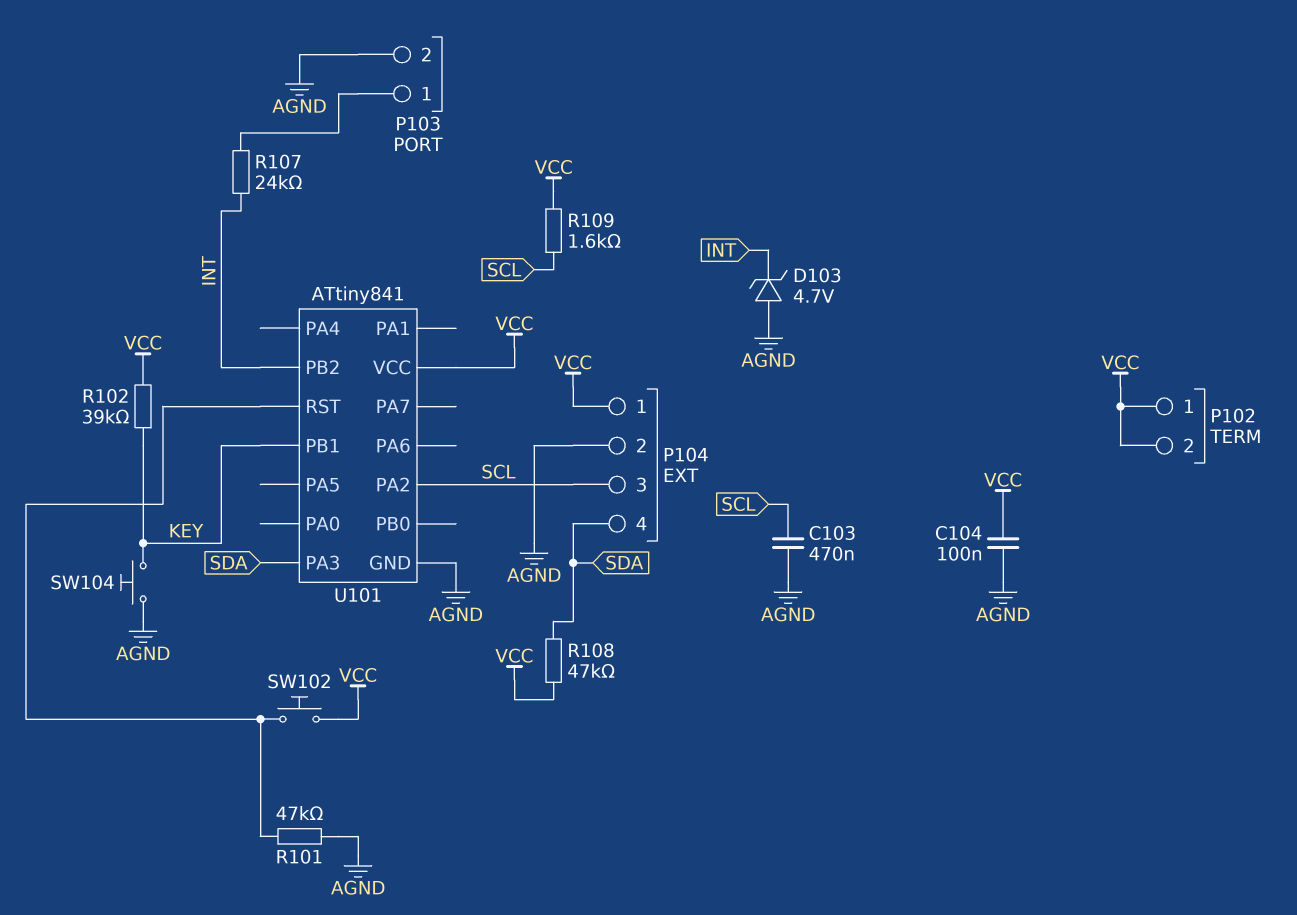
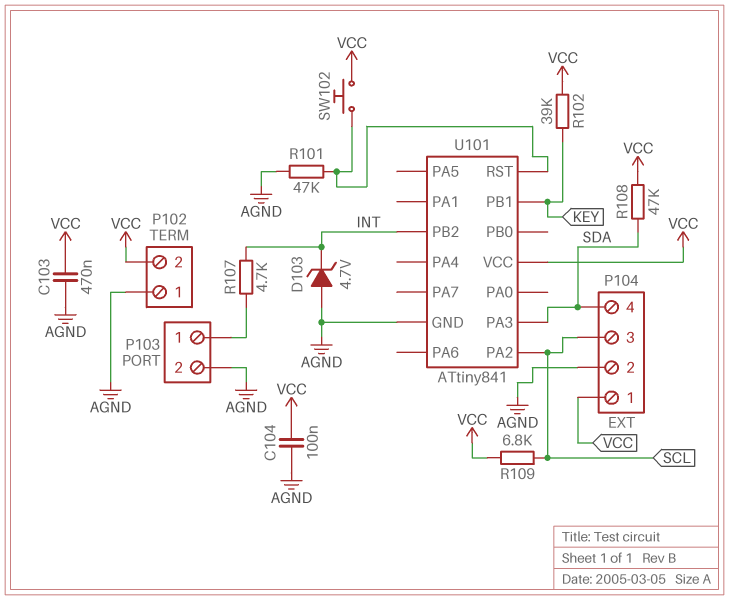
C103: 470nF (AGND, SCL) -> 470nF (AGND, VCC)
P102 pin 1: VCC -> AGND
R107: 24k (INT, P103/1) -> 4.7k (INT, P103/1)
R109: 1.6k (SCL, VCC) -> 6.8k (SCL, VCC)
SW104: button (AGND, KEY) -> none

